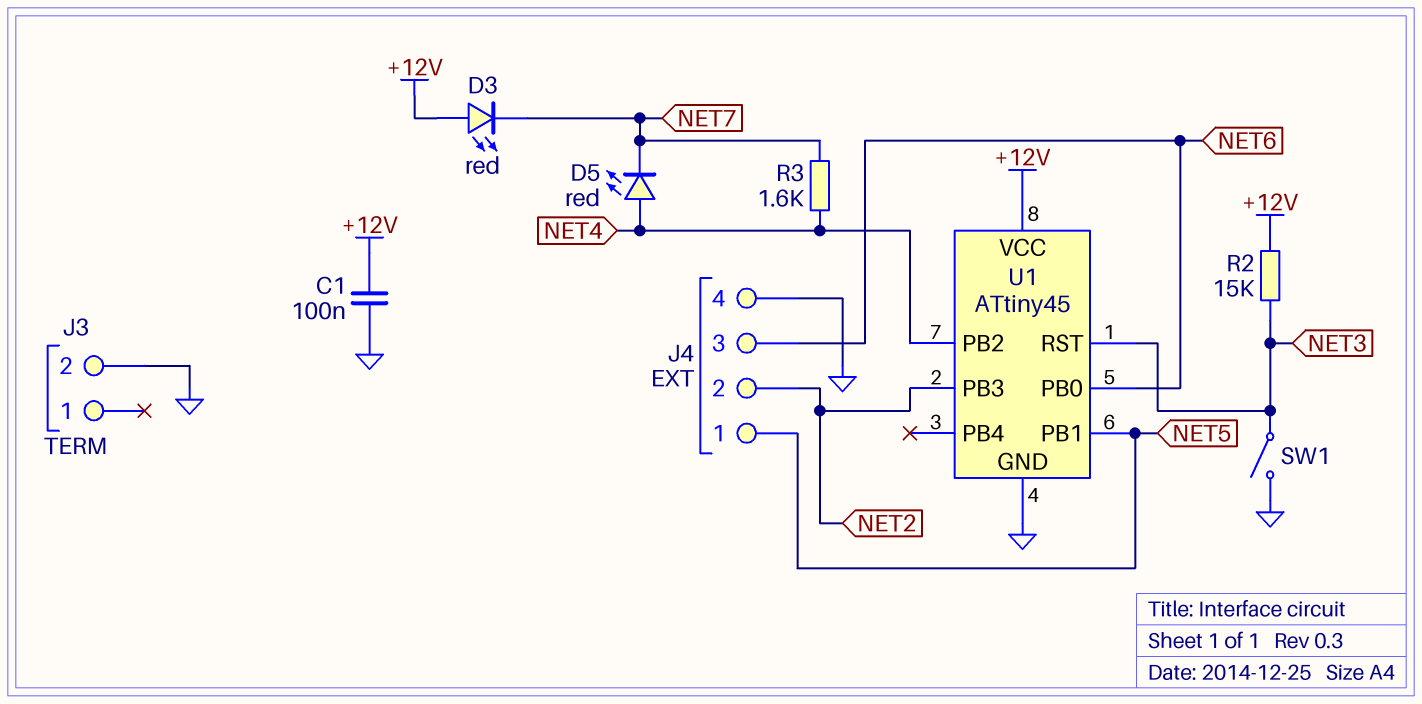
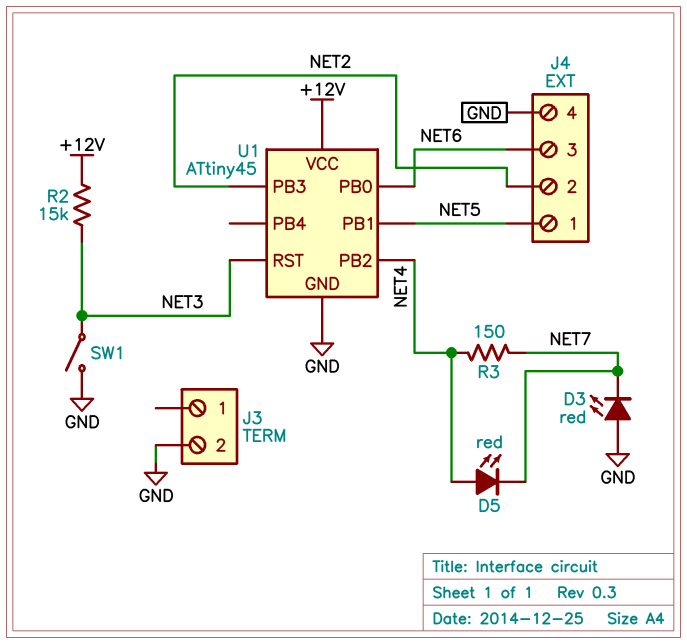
C1: 100nF (+12V, GND) -> none
D3: LED red (A +12V, K NET7) -> LED red (A GND, K NET7)
R3: 1.6k (NET4, NET7) -> 150 (NET4, NET7)

